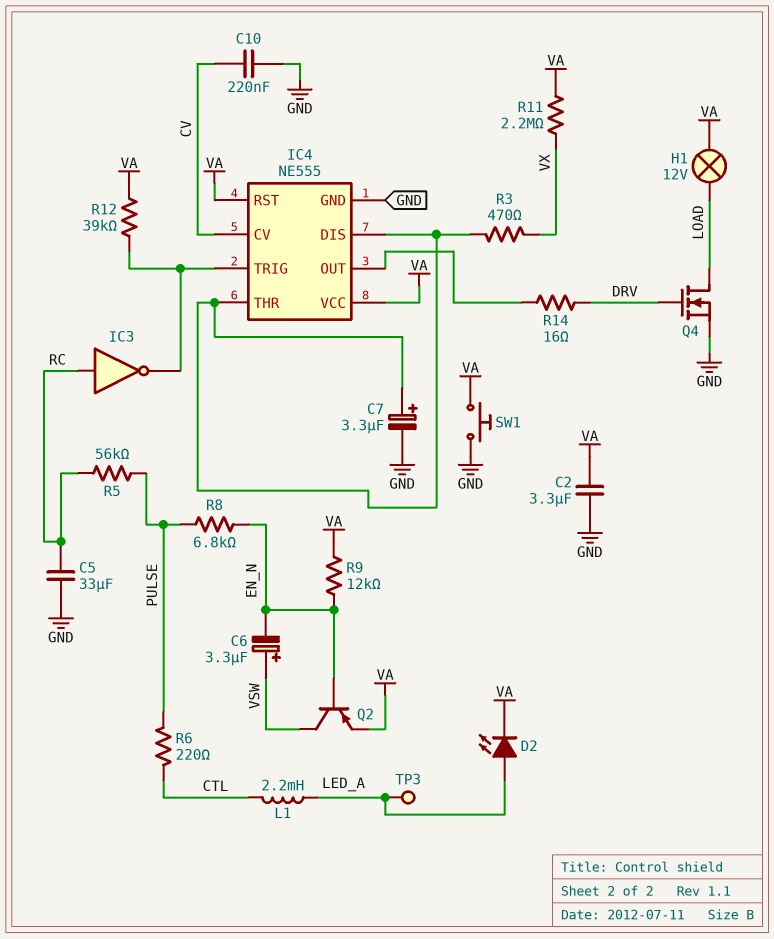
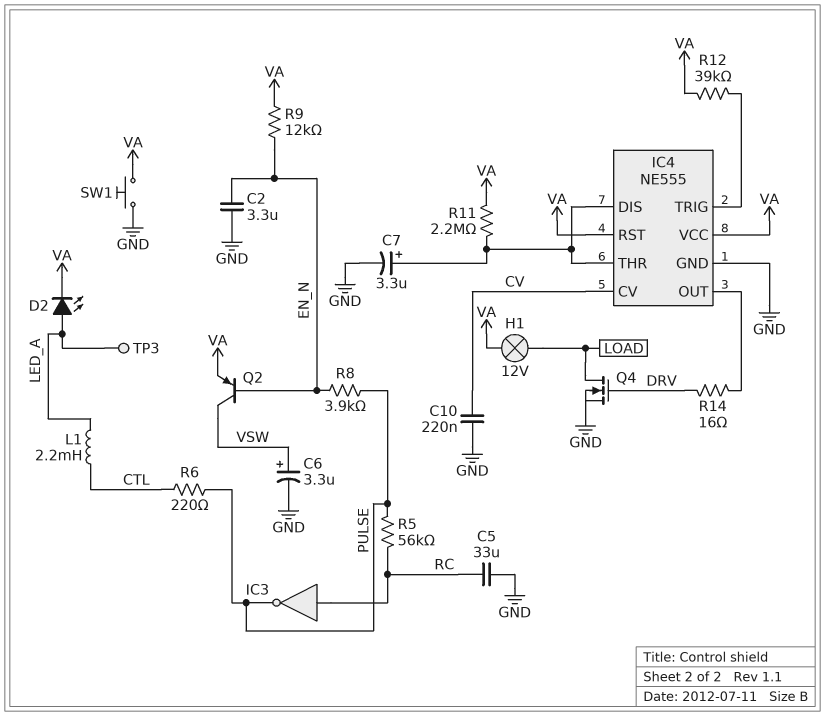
C2: 3.3uF (GND, VA) -> 3.3uF (EN_N, GND)
C6: 3.3uF (plus VSW, minus EN_N) -> 3.3uF (plus VSW, minus GND)
IC3: NOT (in RC, out IC4/TRIG) -> NOT (in RC, out PULSE)
R3: 470 (IC4/DIS, VX) -> none
R8: 6.8k (EN_N, PULSE) -> 3.9k (EN_N, PULSE)
R11: 2.2M (VA, VX) -> 2.2M (IC4/DIS, VA)

